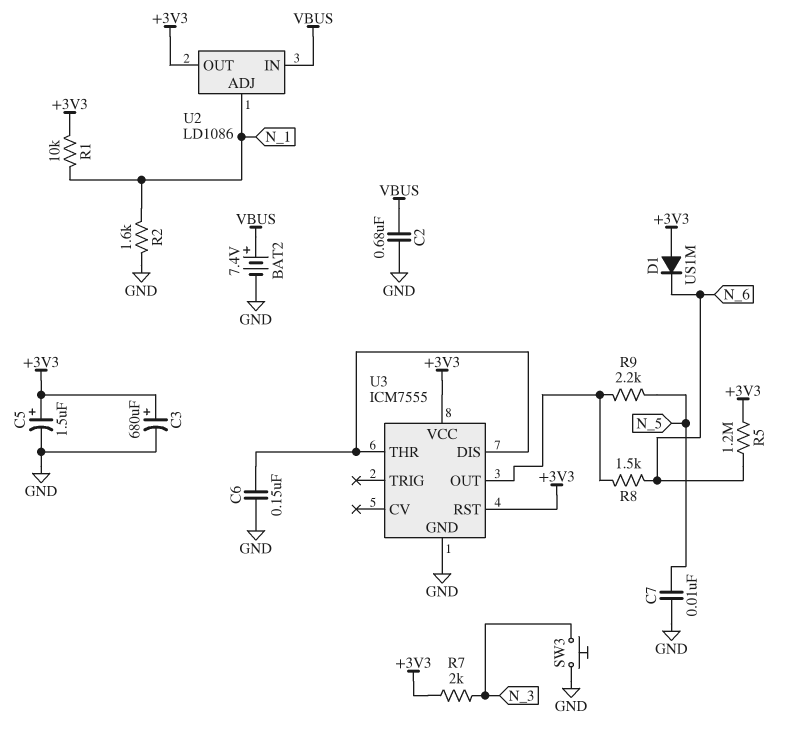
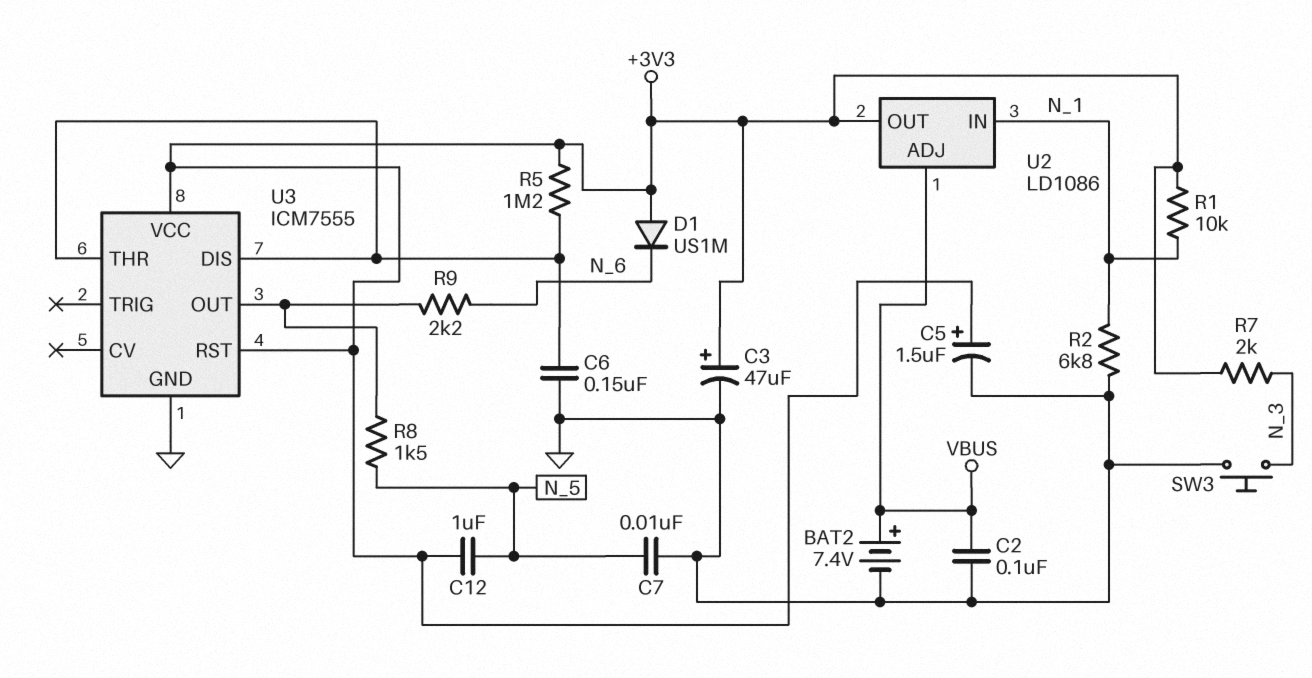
C2: 680nF (GND, VBUS) -> 100nF (GND, VBUS)
C3: 680uF (plus +3V3, minus GND) -> 47uF (plus +3V3, minus GND)
C12: none -> 1uF (+3V3, N_5)
R2: 1.6k (GND, N_1) -> 6.8k (GND, N_1)
R5: 1.2M (+3V3, N_6) -> 1.2M (+3V3, U3/DIS)
R8: 1.5k (N_6, U3/OUT) -> 1.5k (N_5, U3/OUT)
R9: 2.2k (N_5, U3/OUT) -> 2.2k (N_6, U3/OUT)
U2 pin ADJ: N_1 -> VBUS
U2 pin IN: VBUS -> N_1

